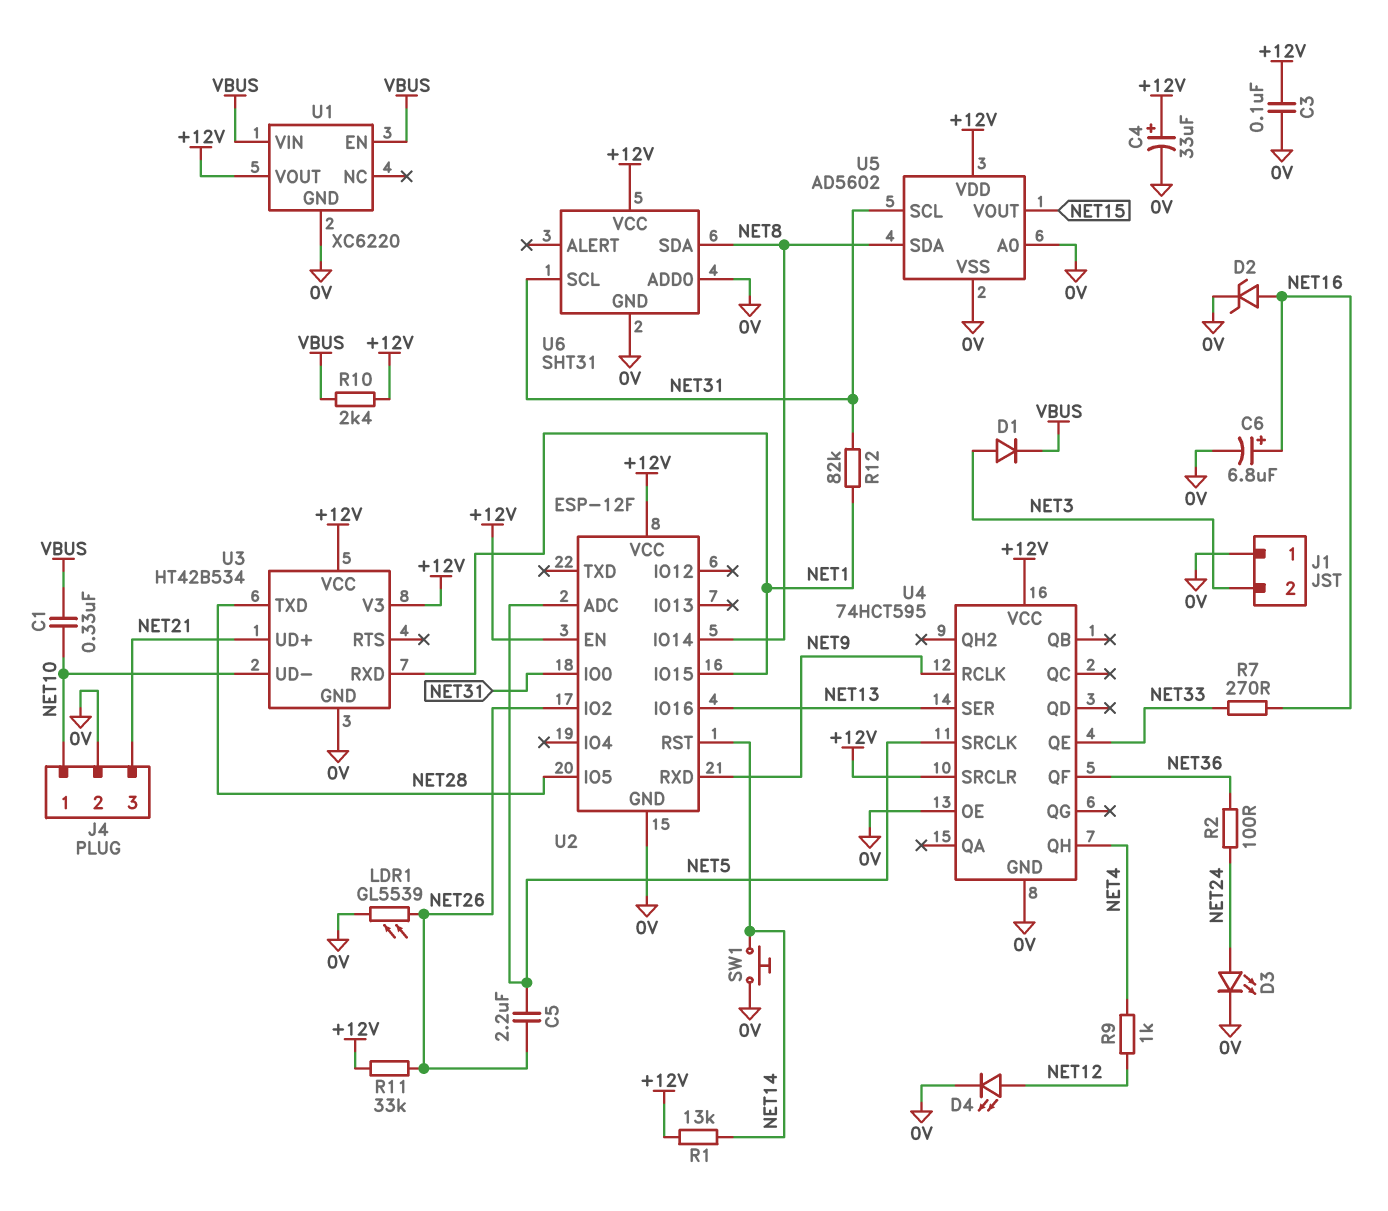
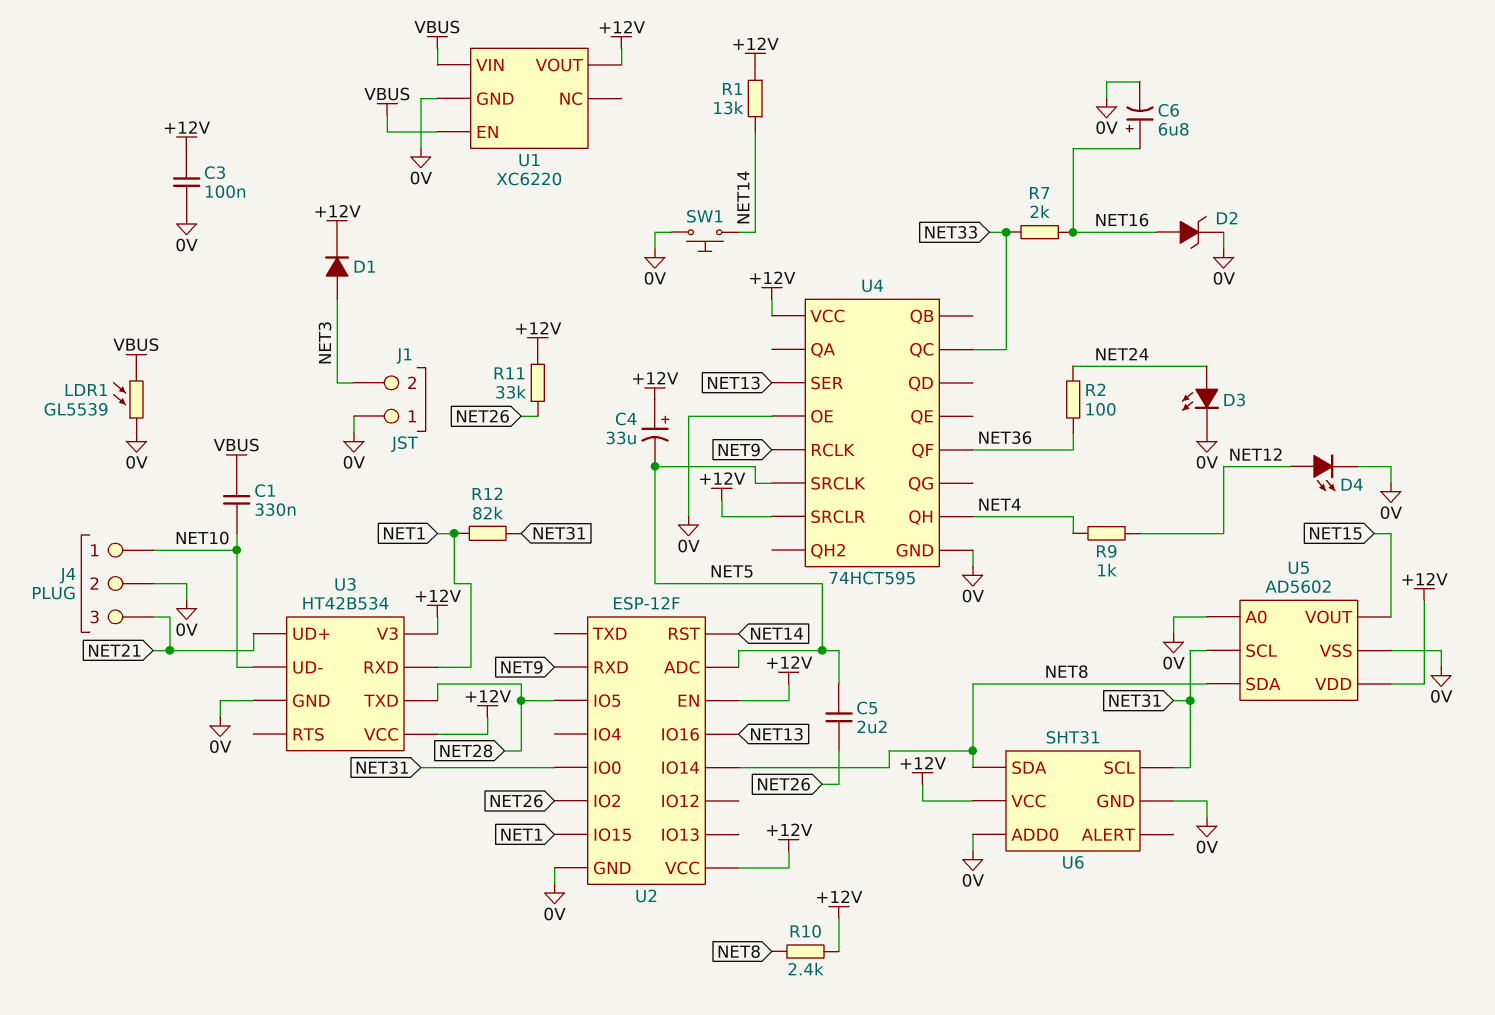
C4: 33uF (plus +12V, minus 0V) -> 33uF (plus +12V, minus NET5)
D1: diode (A NET3, K VBUS) -> diode (A NET3, K +12V)
LDR1: GL5539 (0V, NET26) -> GL5539 (0V, VBUS)
R7: 270 (NET16, NET33) -> 2k (NET16, NET33)
R10: 2.4k (+12V, VBUS) -> 2.4k (+12V, NET8)
U4 pin QC: none -> NET33
U4 pin QE: NET33 -> none

